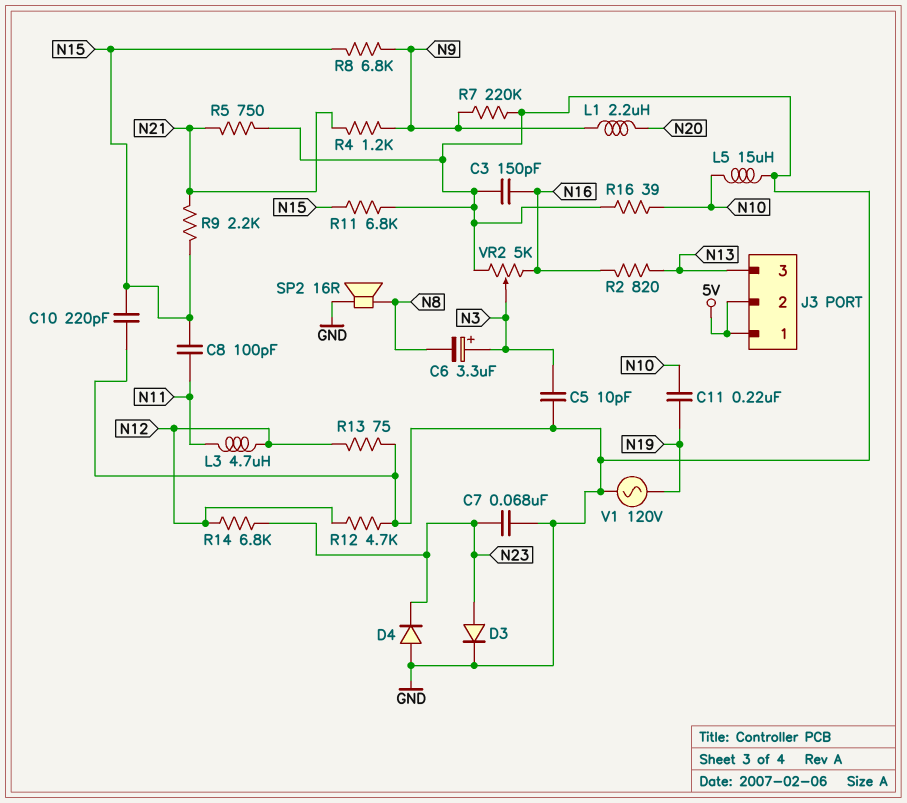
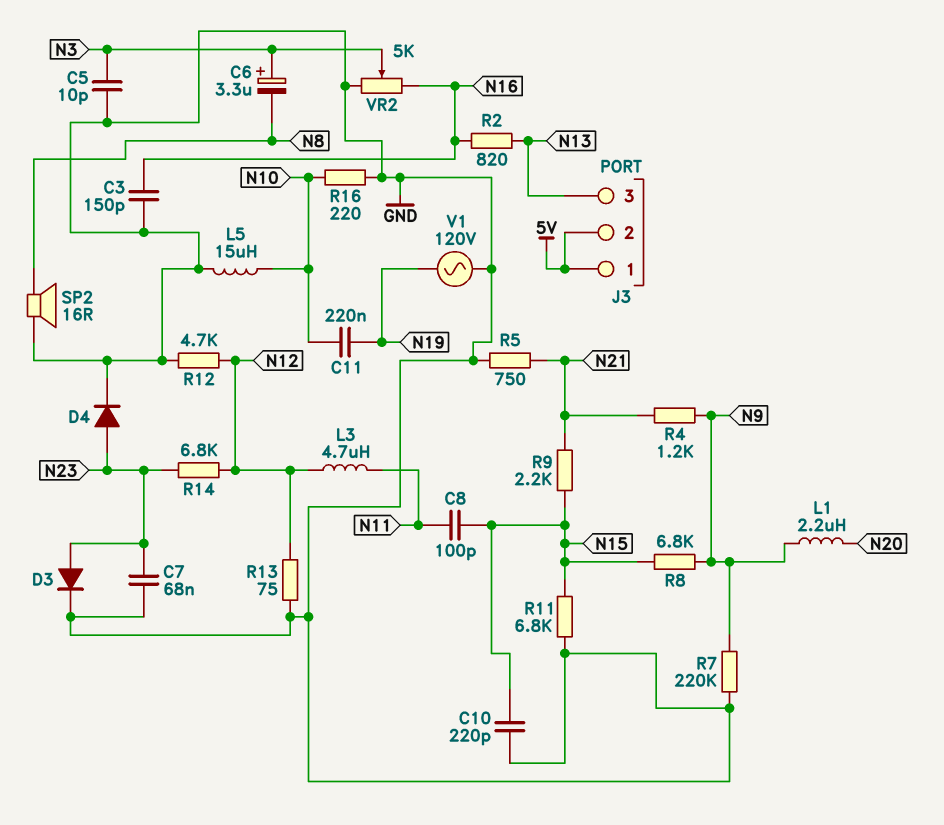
D4: diode (A GND, K N23) -> diode (A N23, K GND)
R16: 39 (GND, N10) -> 220 (GND, N10)

